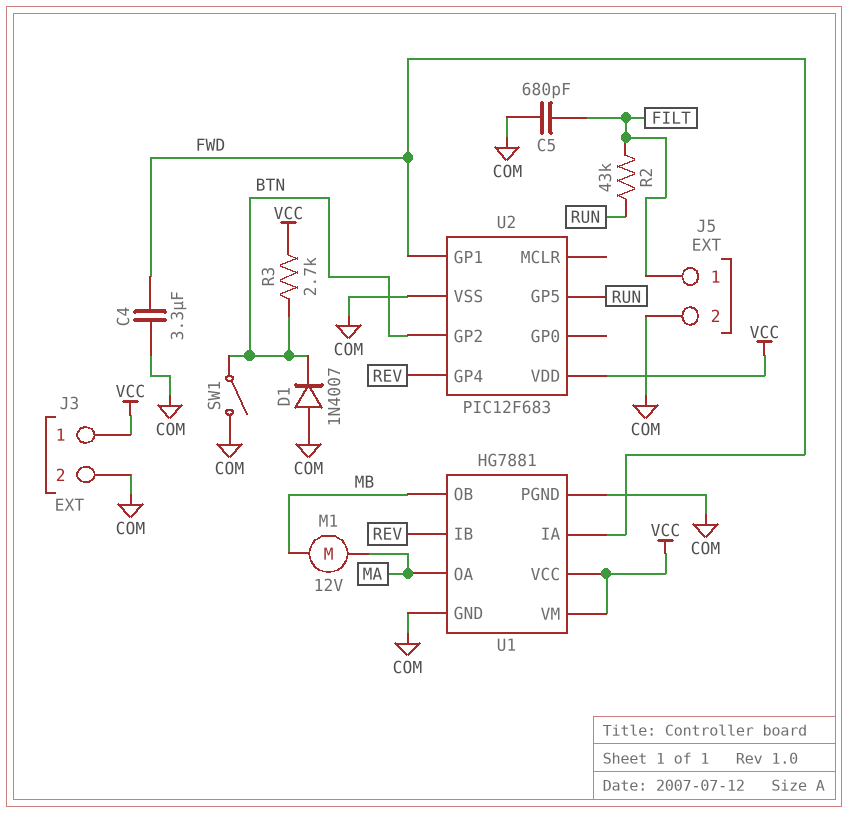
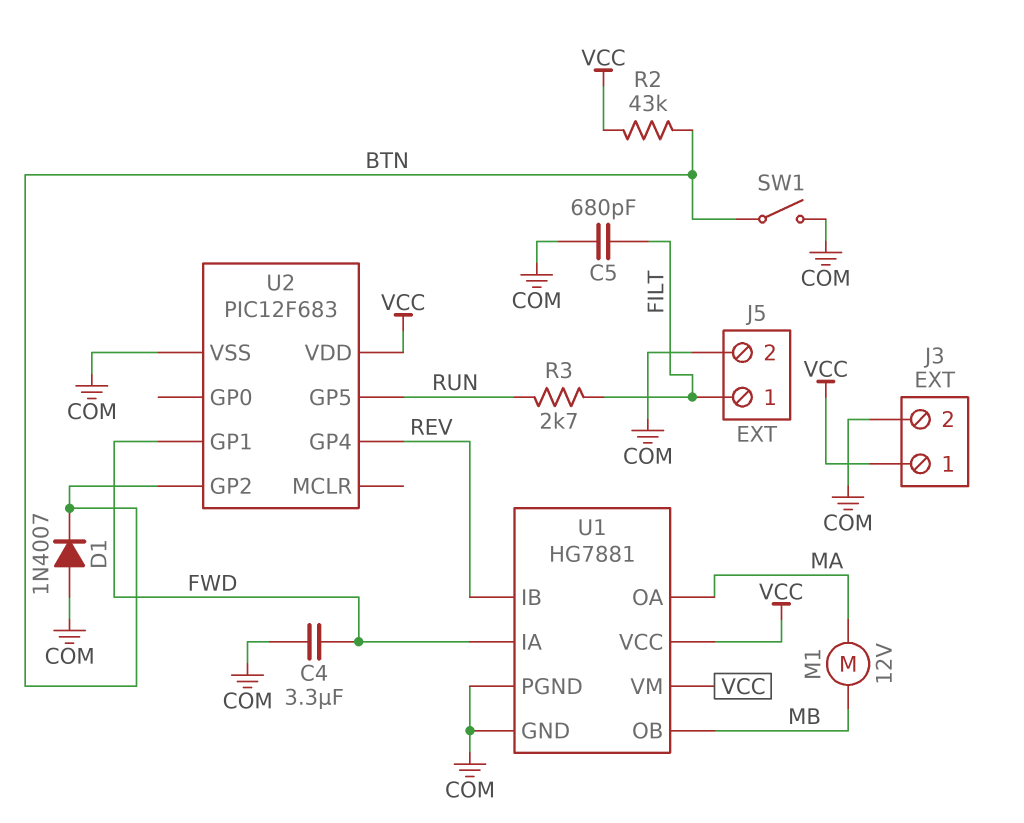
R2: 43k (FILT, RUN) -> 43k (BTN, VCC)
R3: 2.7k (BTN, VCC) -> 2.7k (FILT, RUN)

